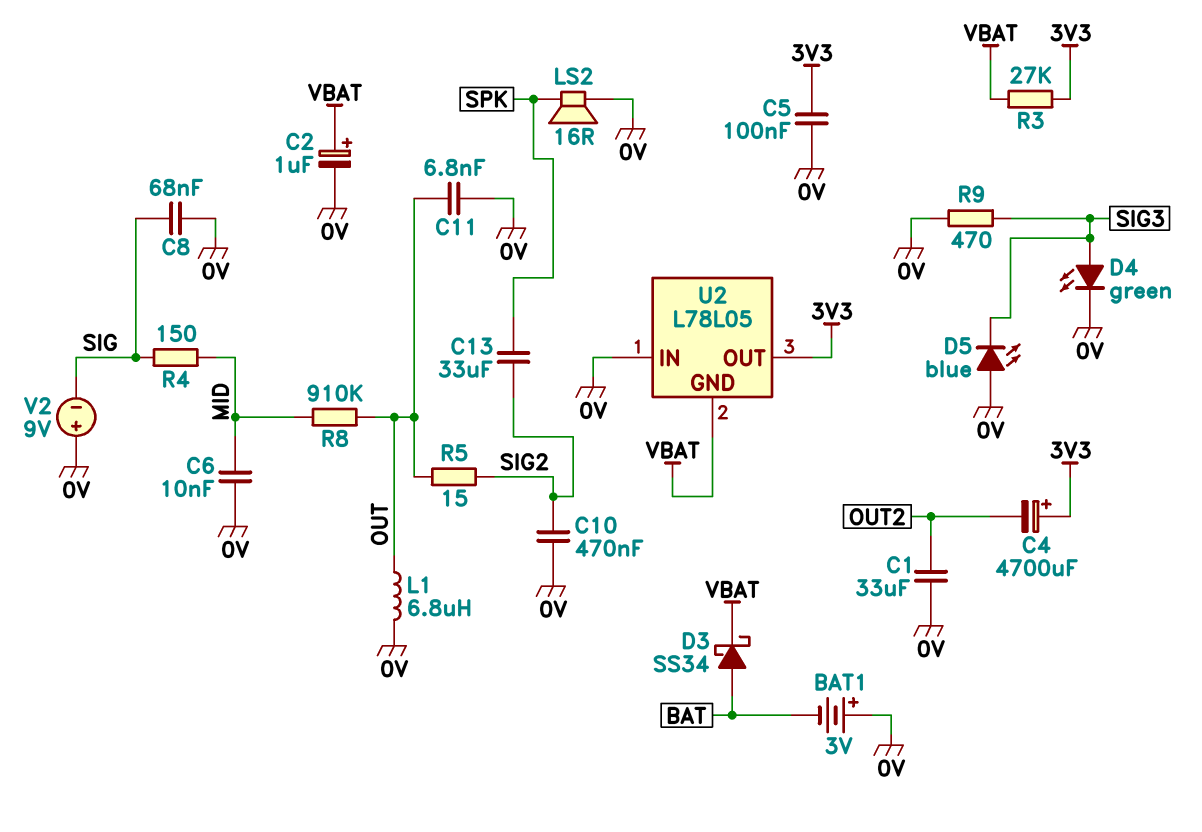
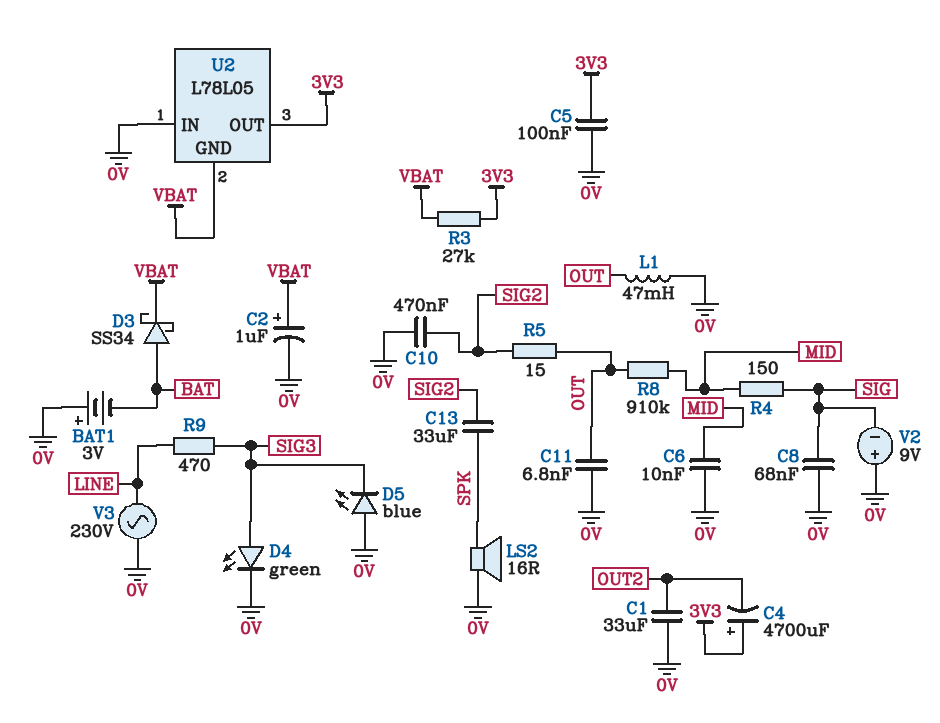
L1: 6.8uH (0V, OUT) -> 47mH (0V, OUT)
R9: 470 (0V, SIG3) -> 470 (LINE, SIG3)
V3: none -> AC 230V (0V, LINE)

